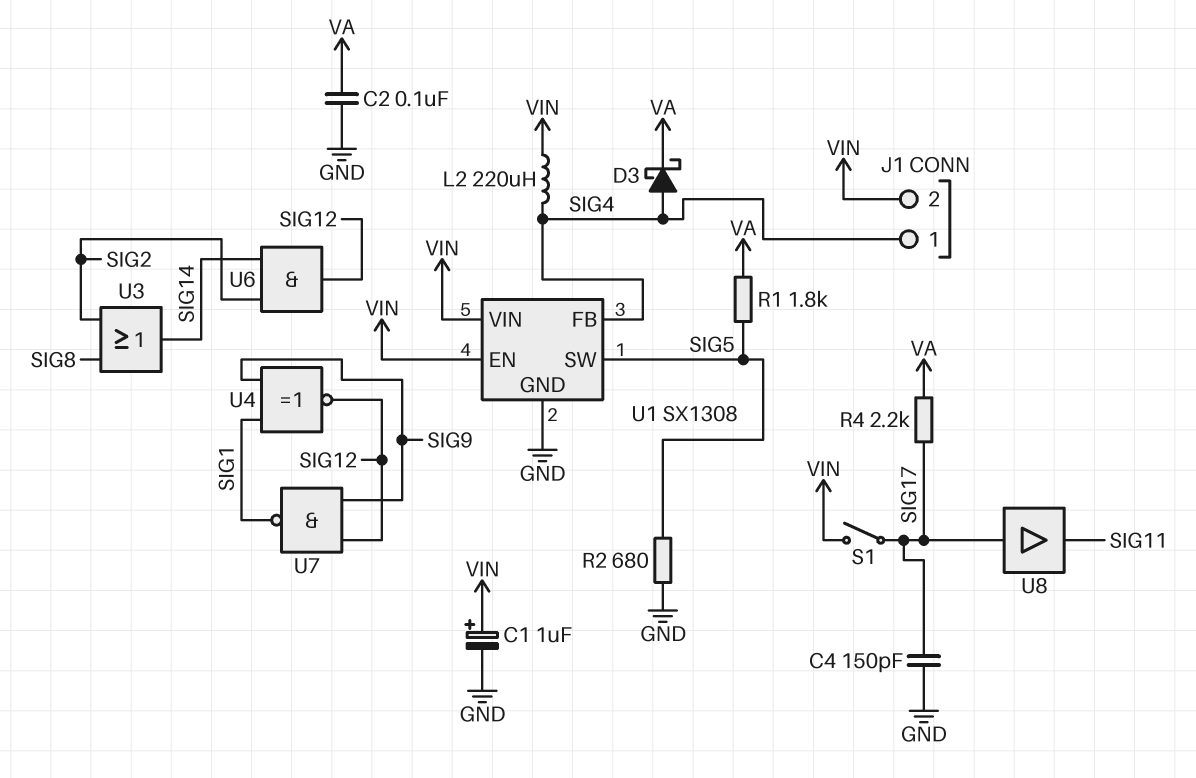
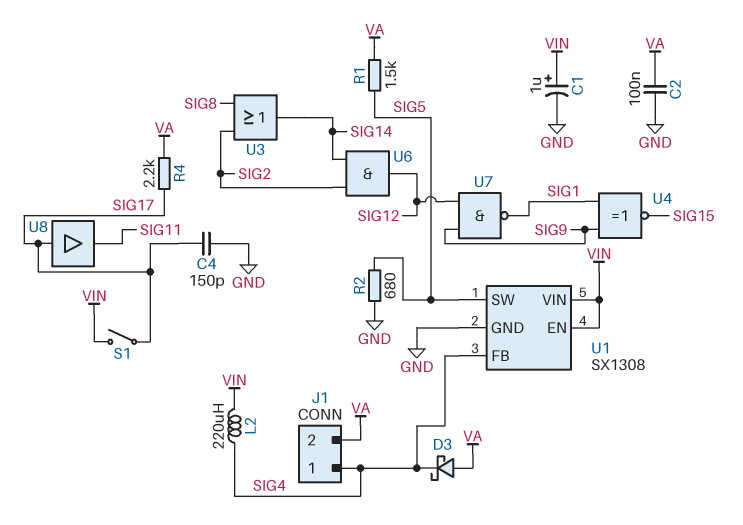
D3: schottky (A SIG4, K VA) -> schottky (A VA, K SIG4)
J1 pin 2: VIN -> VA
R1: 1.8k (SIG5, VA) -> 1.5k (SIG5, VA)
U4: XNOR (in SIG1, in SIG9, out SIG12) -> XNOR (in SIG1, in SIG9, out SIG15)

